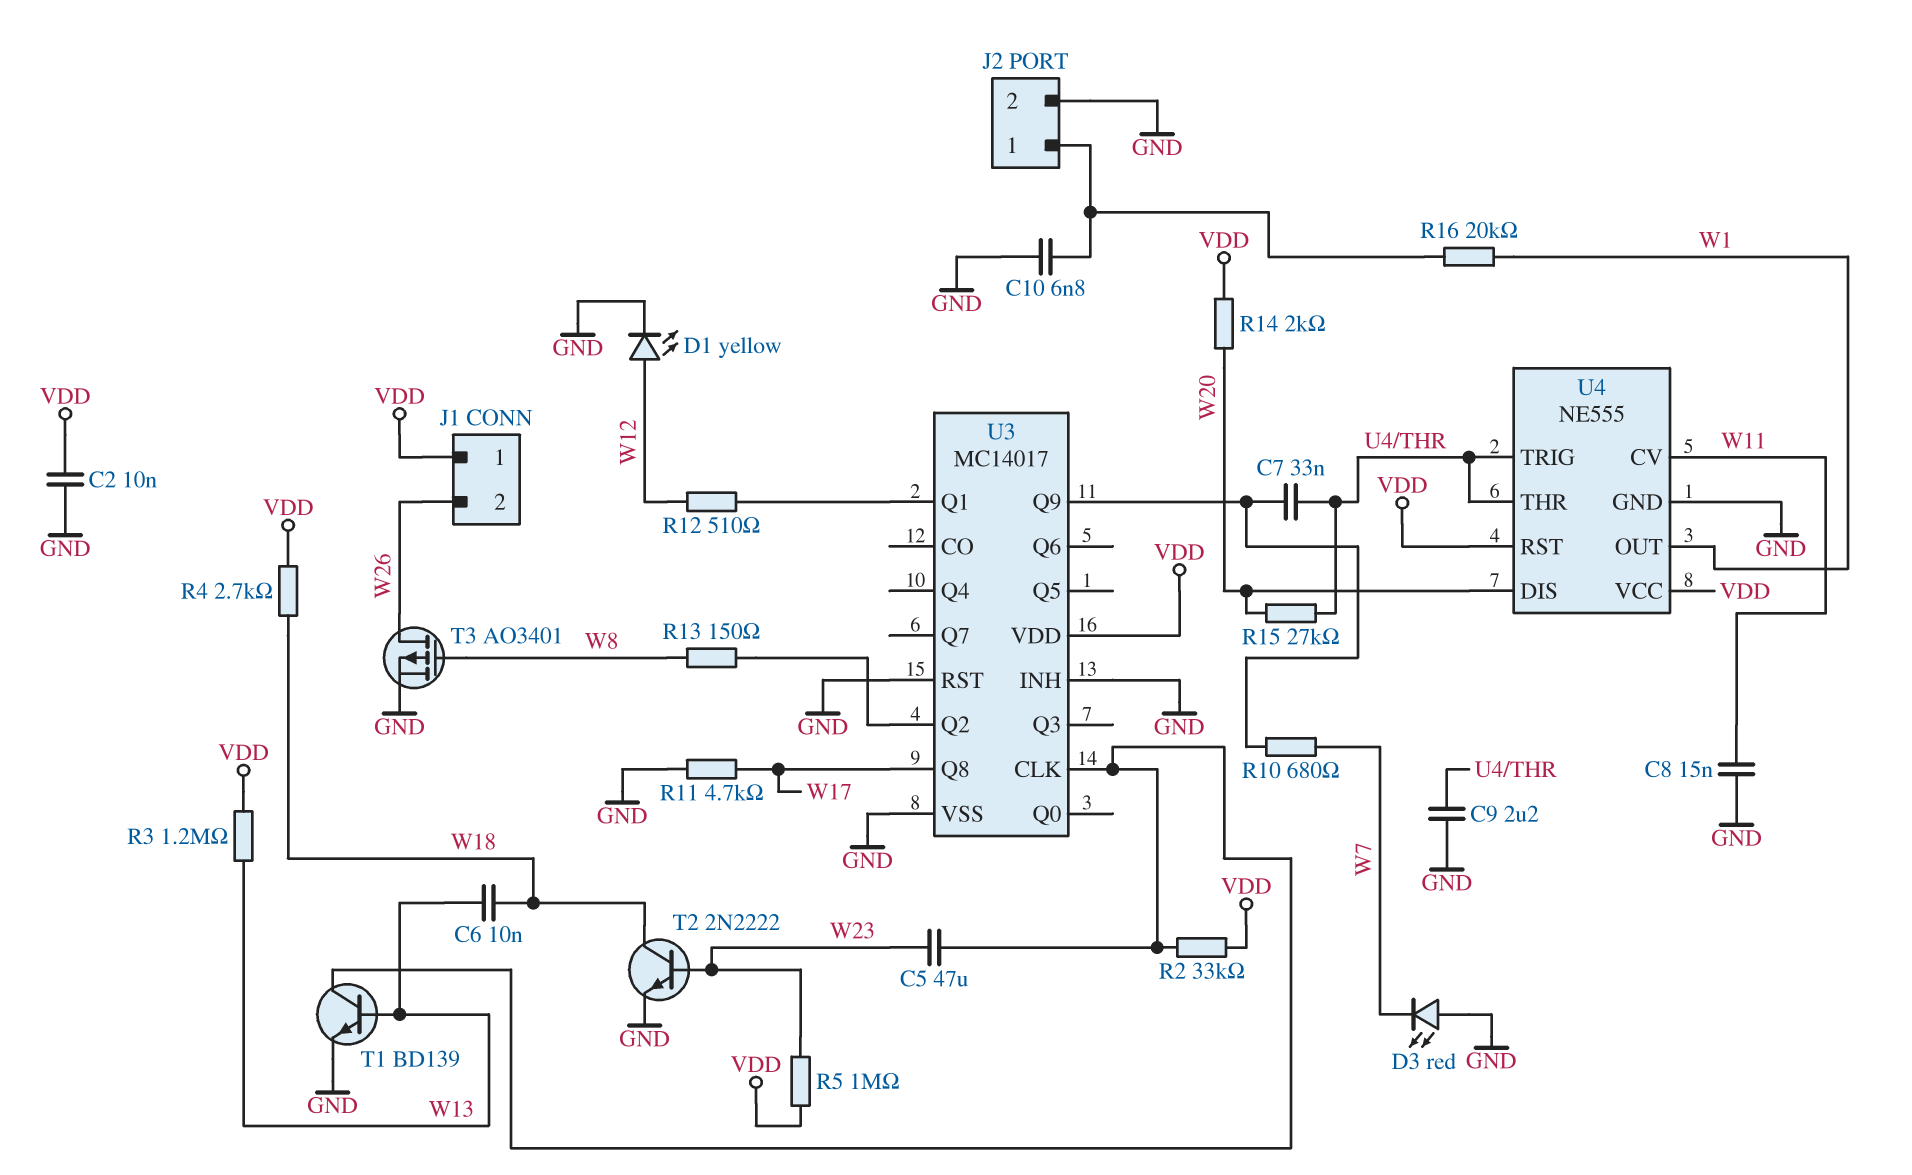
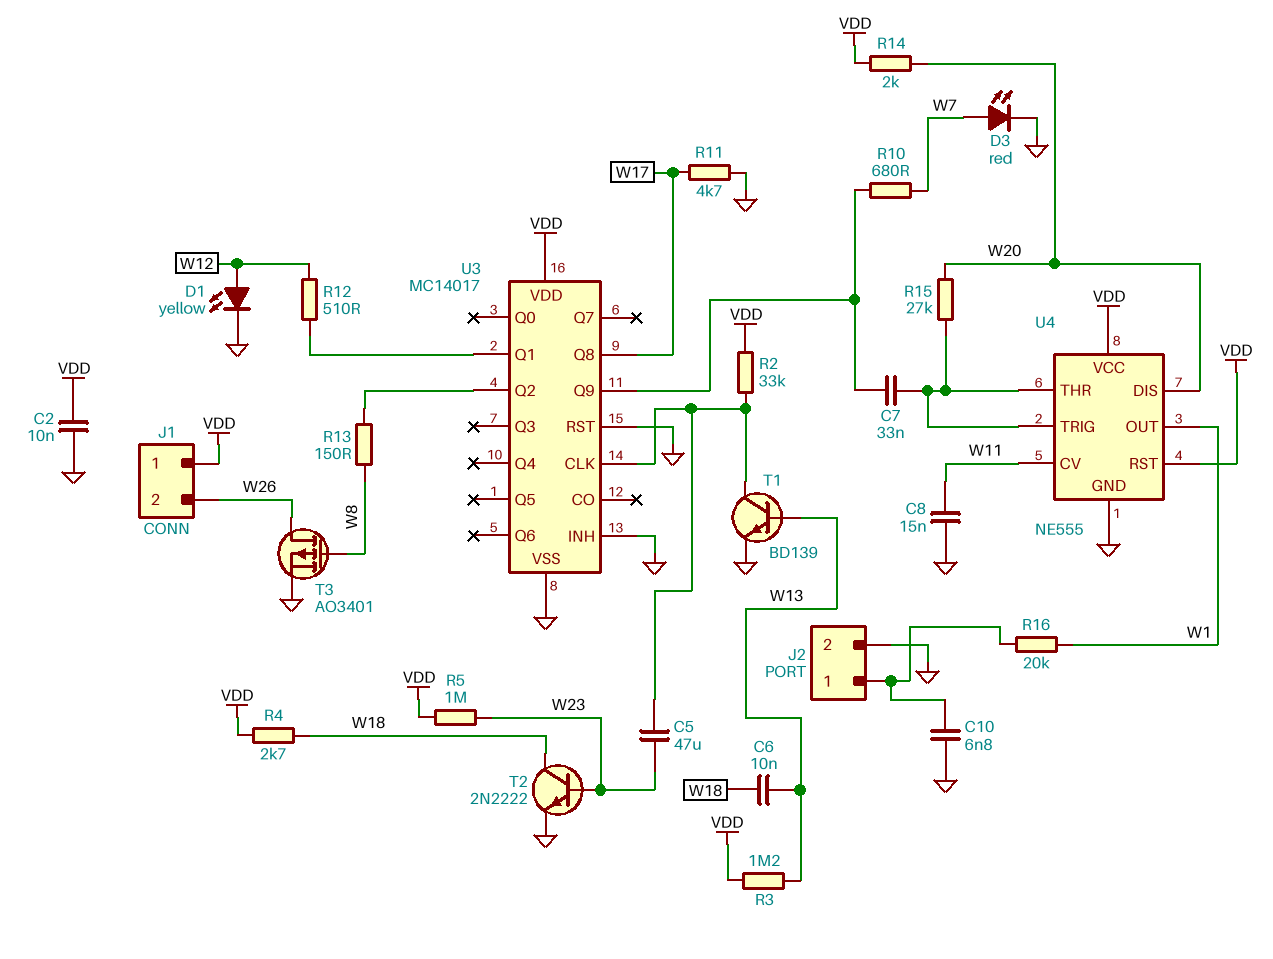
C9: 2.2uF (GND, U4/THR) -> none
D3: LED red (A GND, K W7) -> LED red (A W7, K GND)

